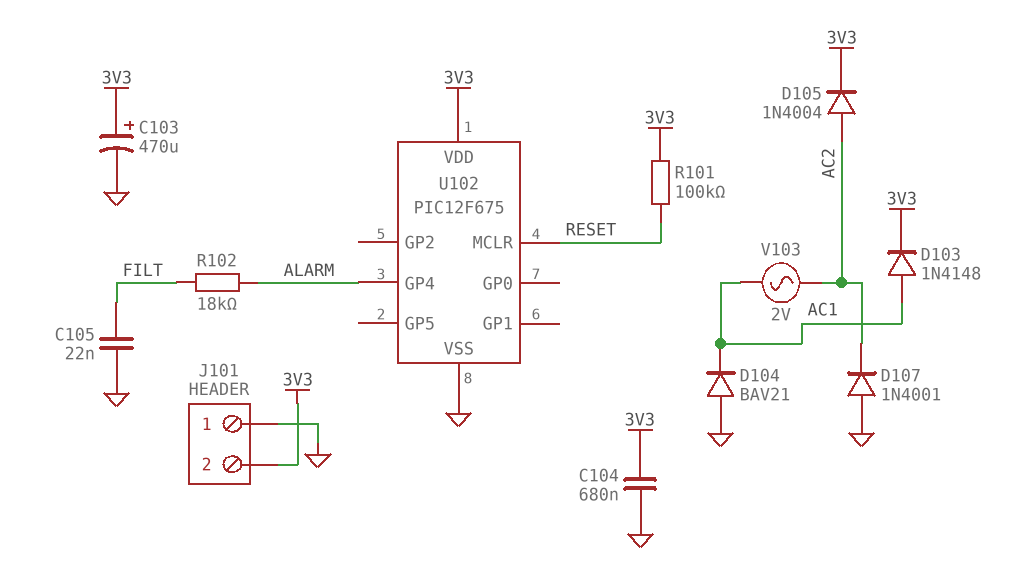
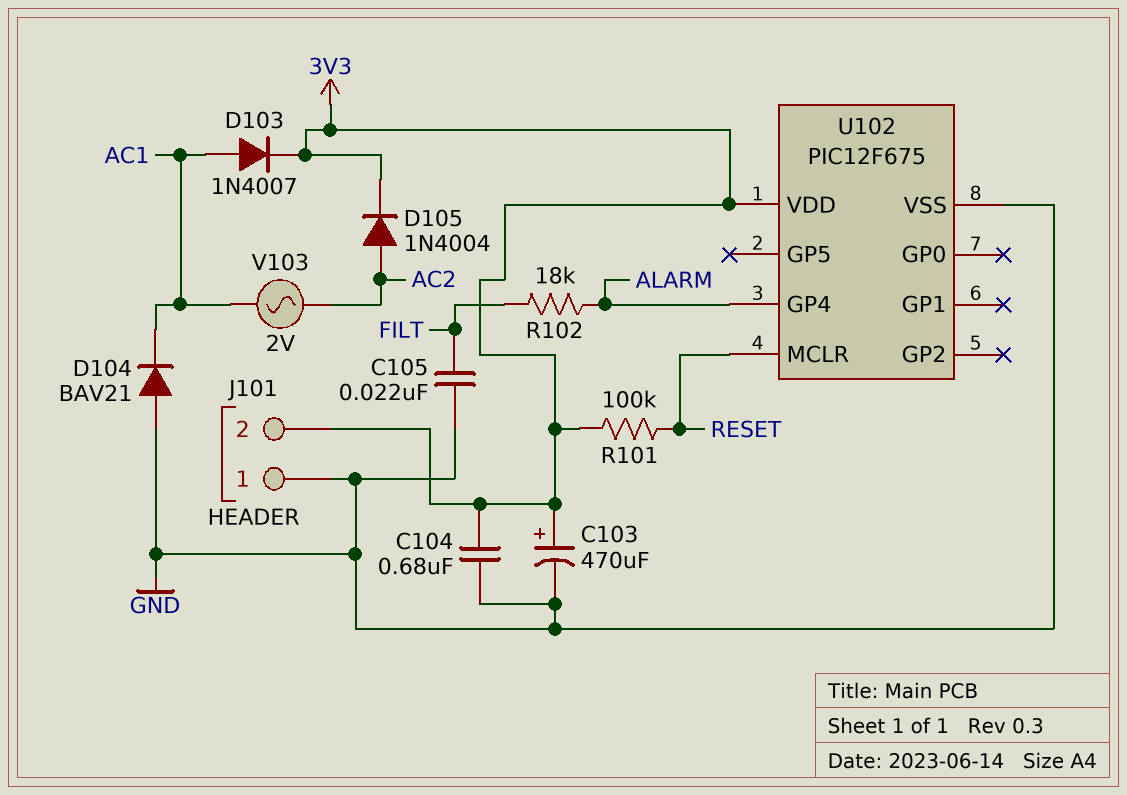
D103: diode 1N4148 (A AC1, K 3V3) -> diode 1N4007 (A AC1, K 3V3)
D107: diode 1N4001 (A GND, K AC2) -> none

